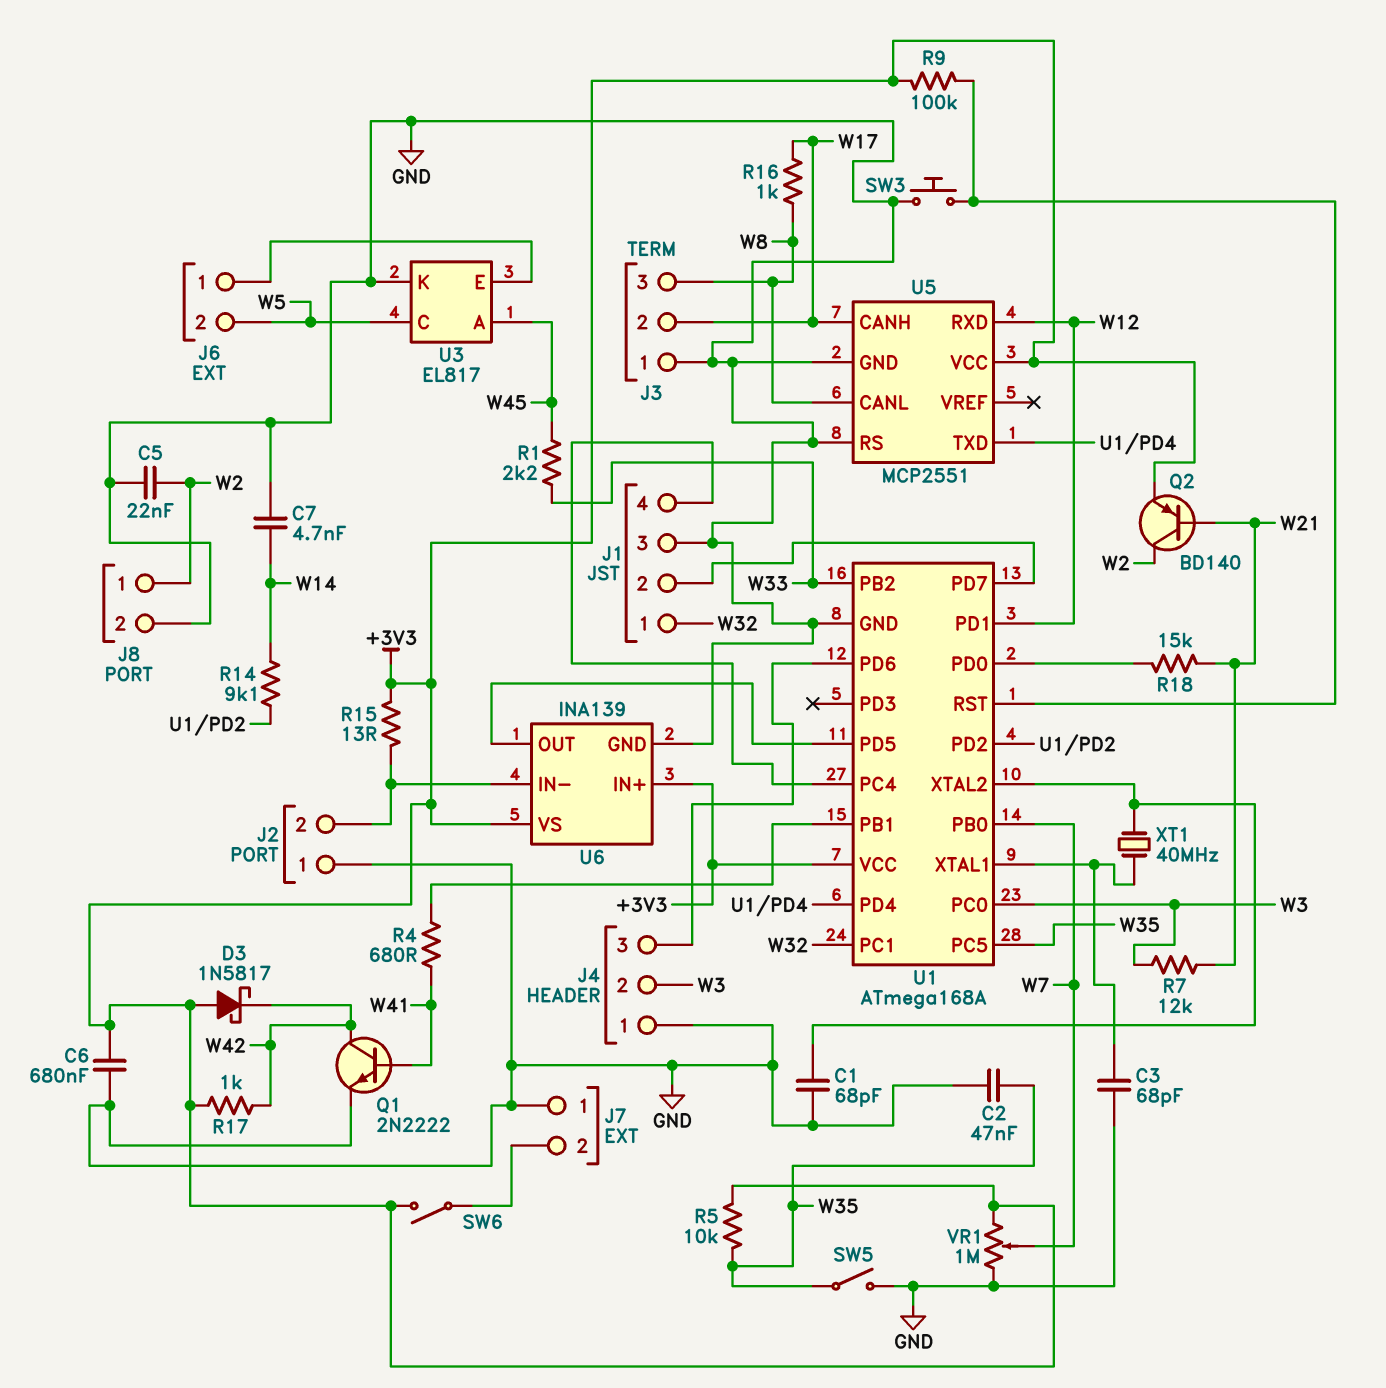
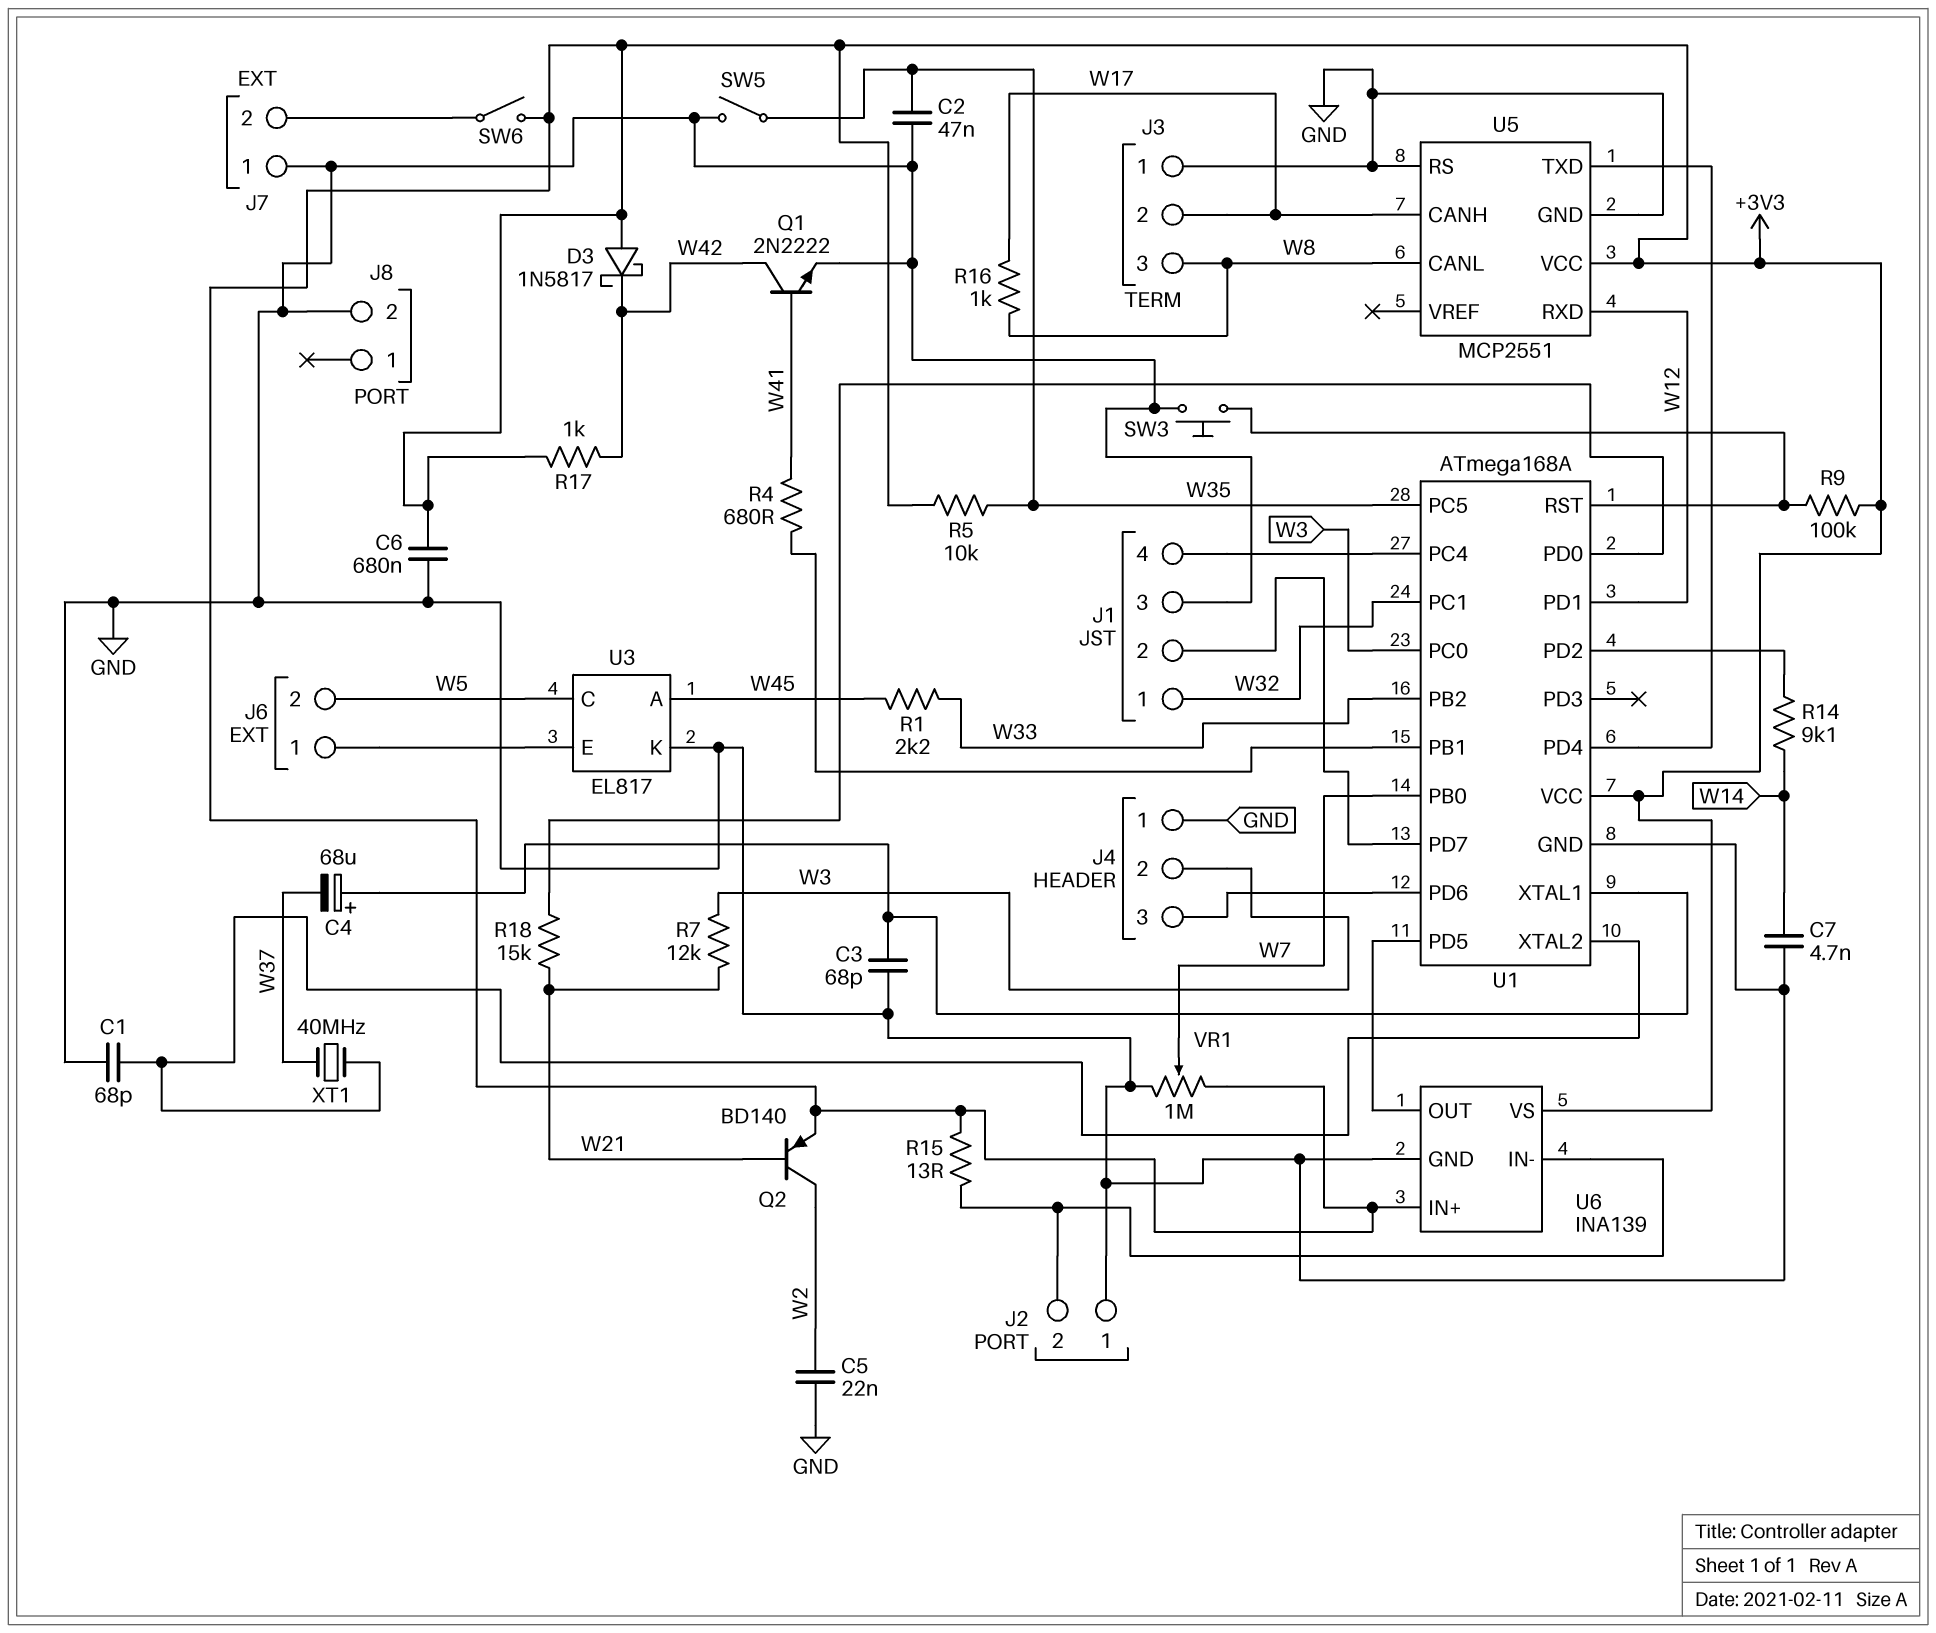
C4: none -> 68uF (plus U1/XTAL1, minus W37)
J8 pin 1: W2 -> none
XT1: 40MHz (U1/XTAL1, U1/XTAL2) -> 40MHz (U1/XTAL2, W37)

